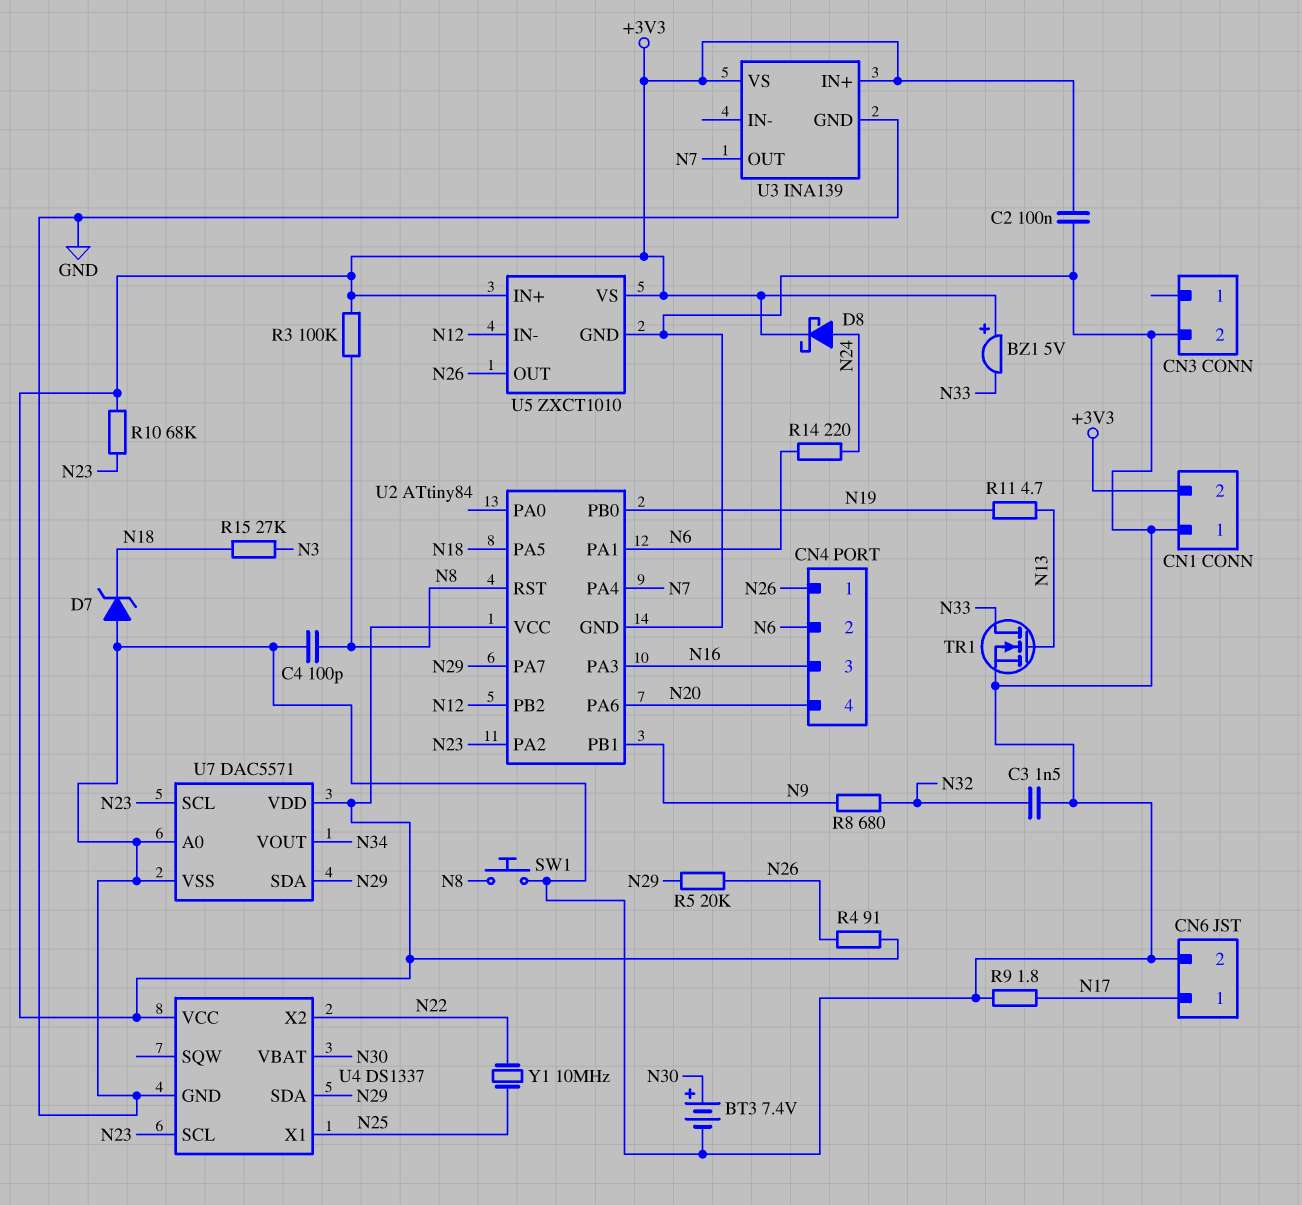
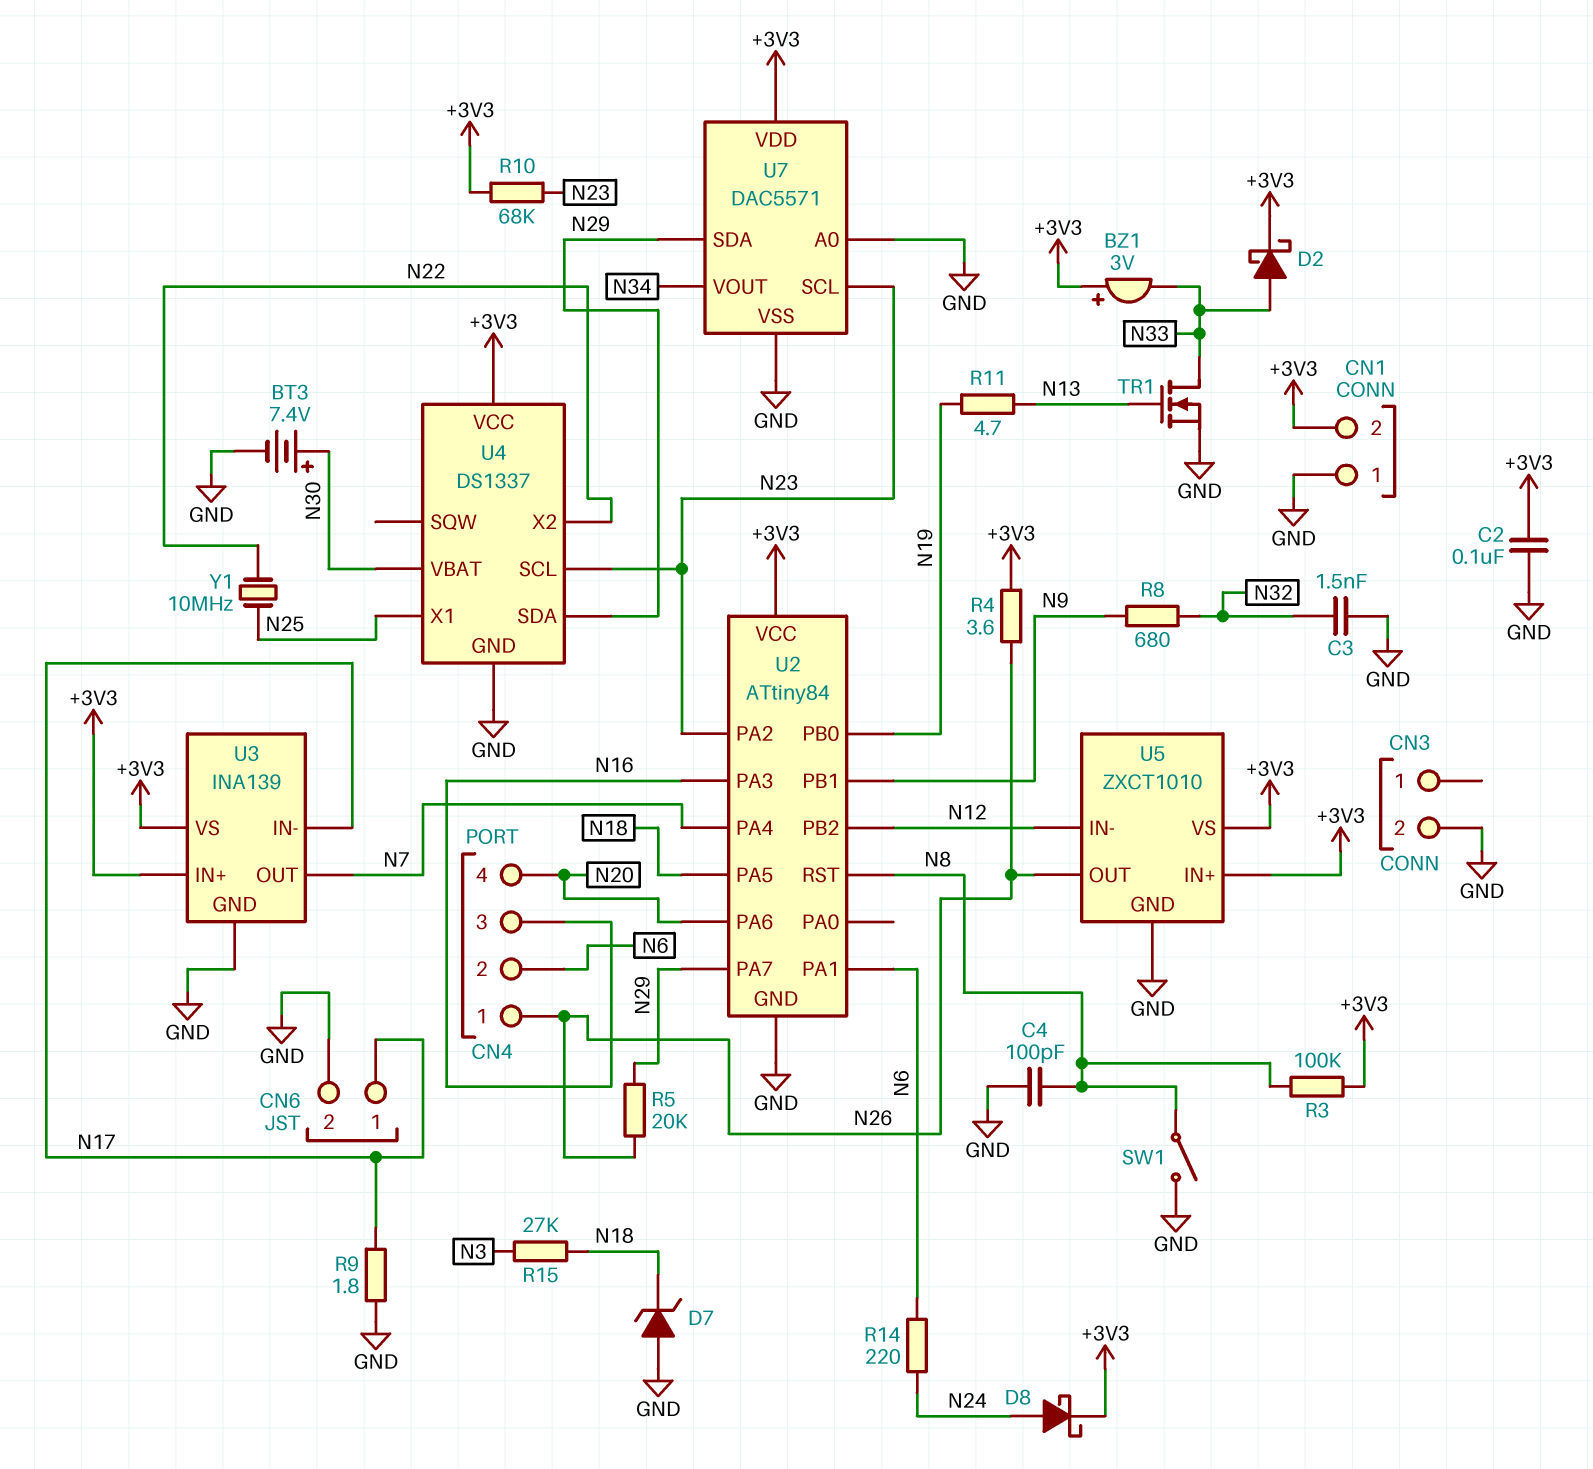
BZ1: buzzer 5V (plus +3V3, minus N33) -> buzzer 3V (plus +3V3, minus N33)
D2: none -> schottky (A N33, K +3V3)
R4: 91 (+3V3, N26) -> 3.6 (+3V3, N26)
SW1: button (GND, N8) -> switch (GND, N8)
U3 pin IN-: none -> N17

